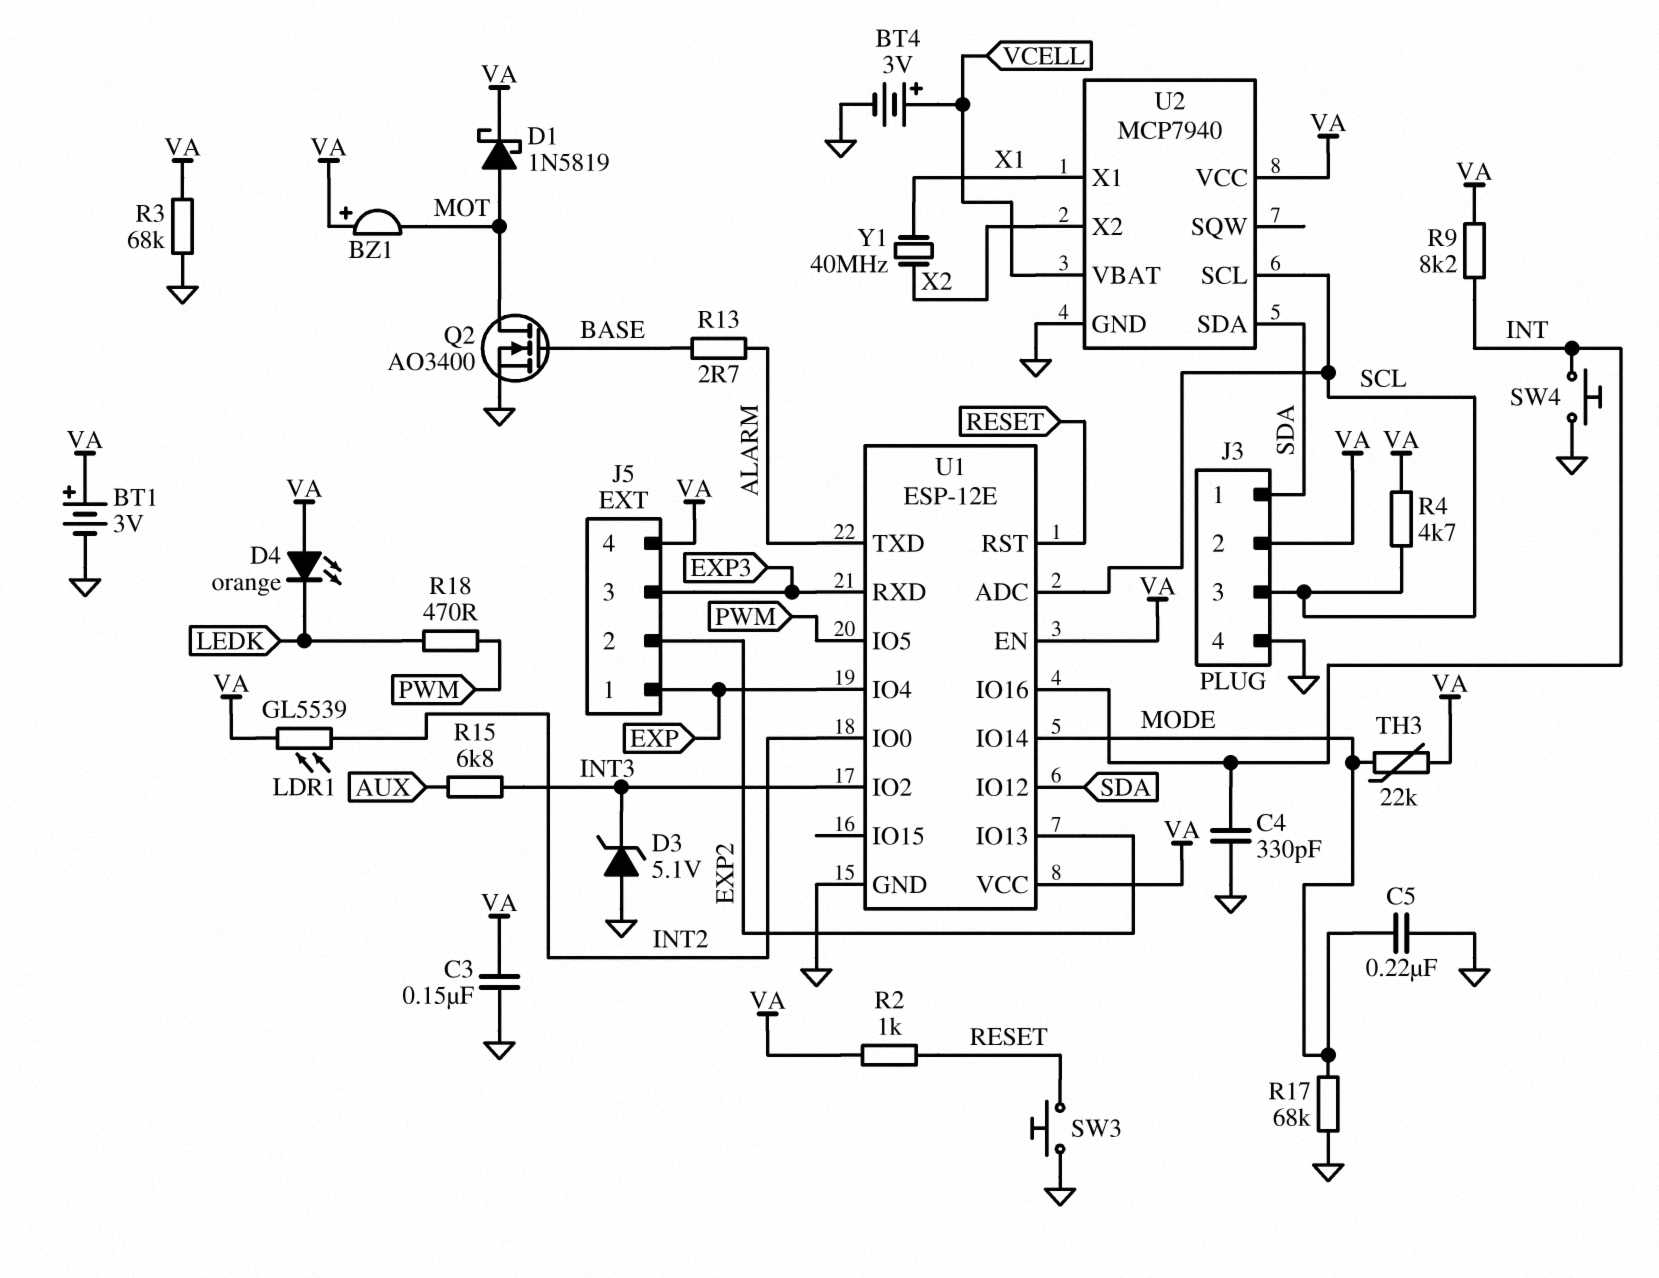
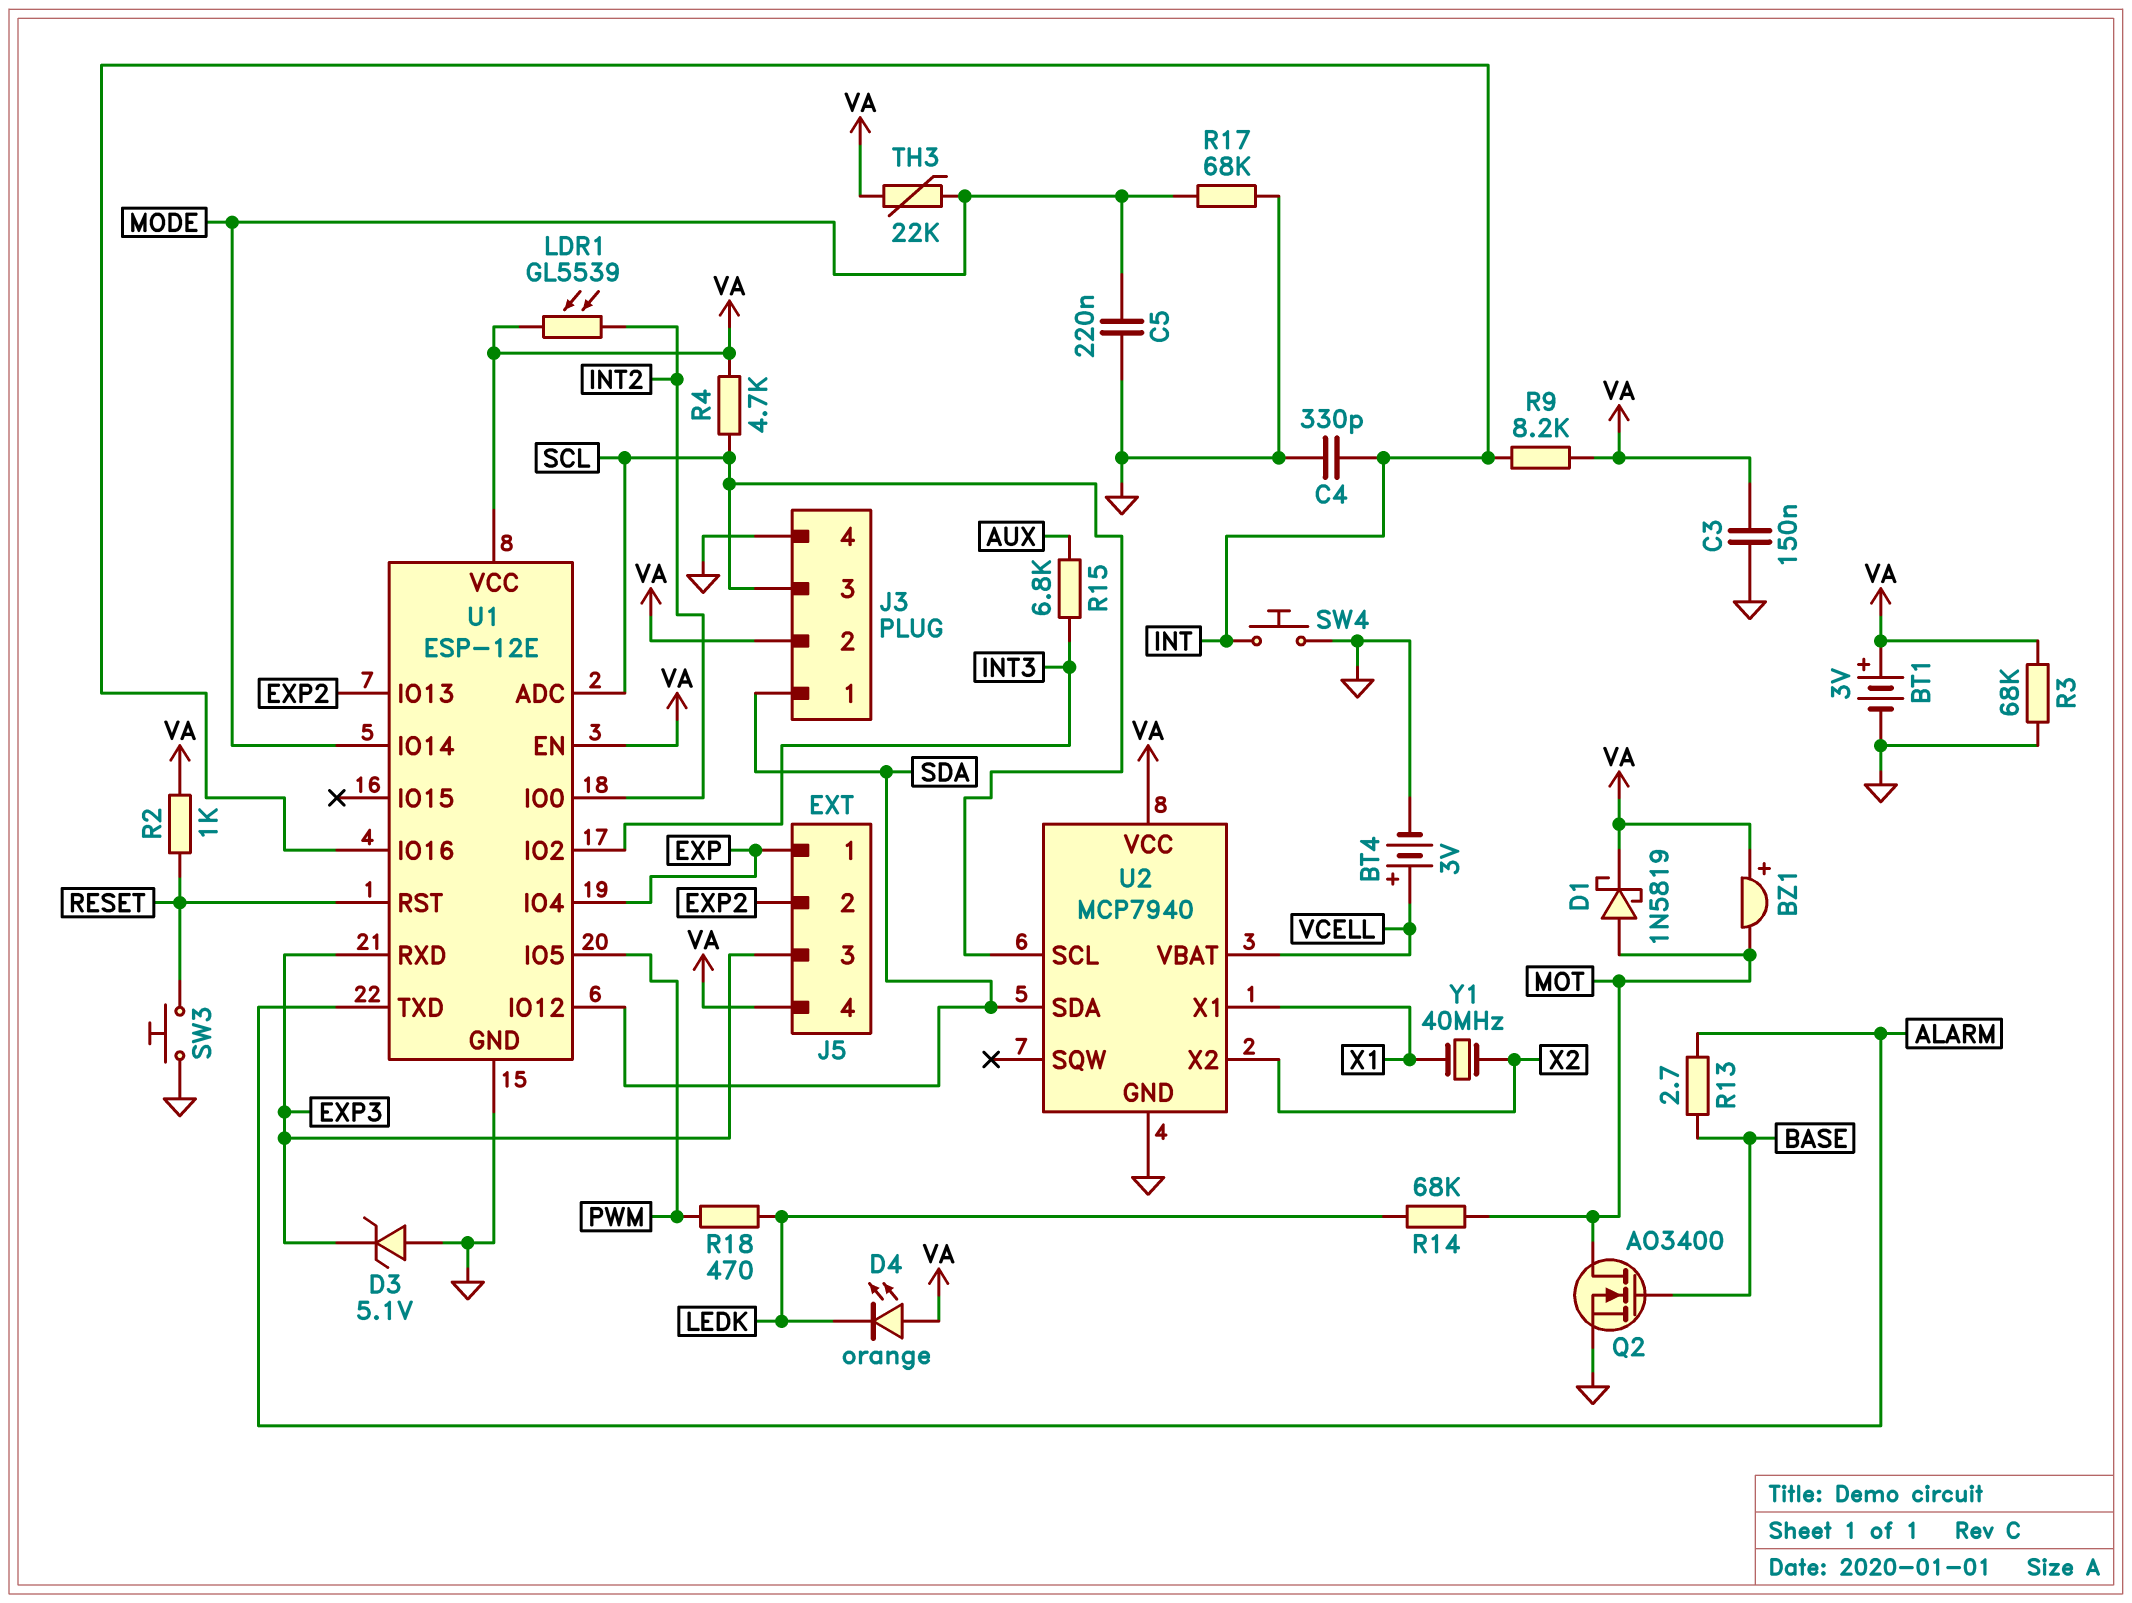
D3: zener 5.1V (A GND, K INT3) -> zener 5.1V (A GND, K EXP3)
R14: none -> 68k (LEDK, MOT)

